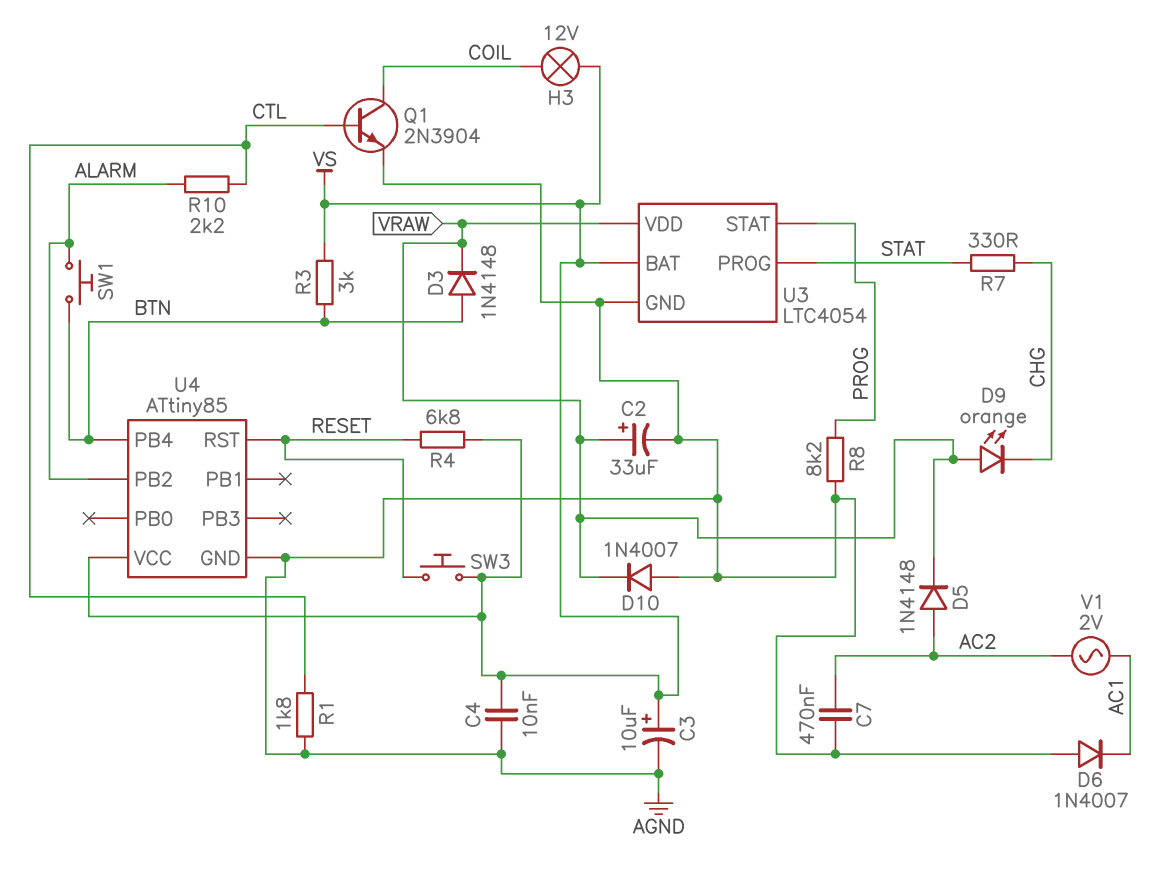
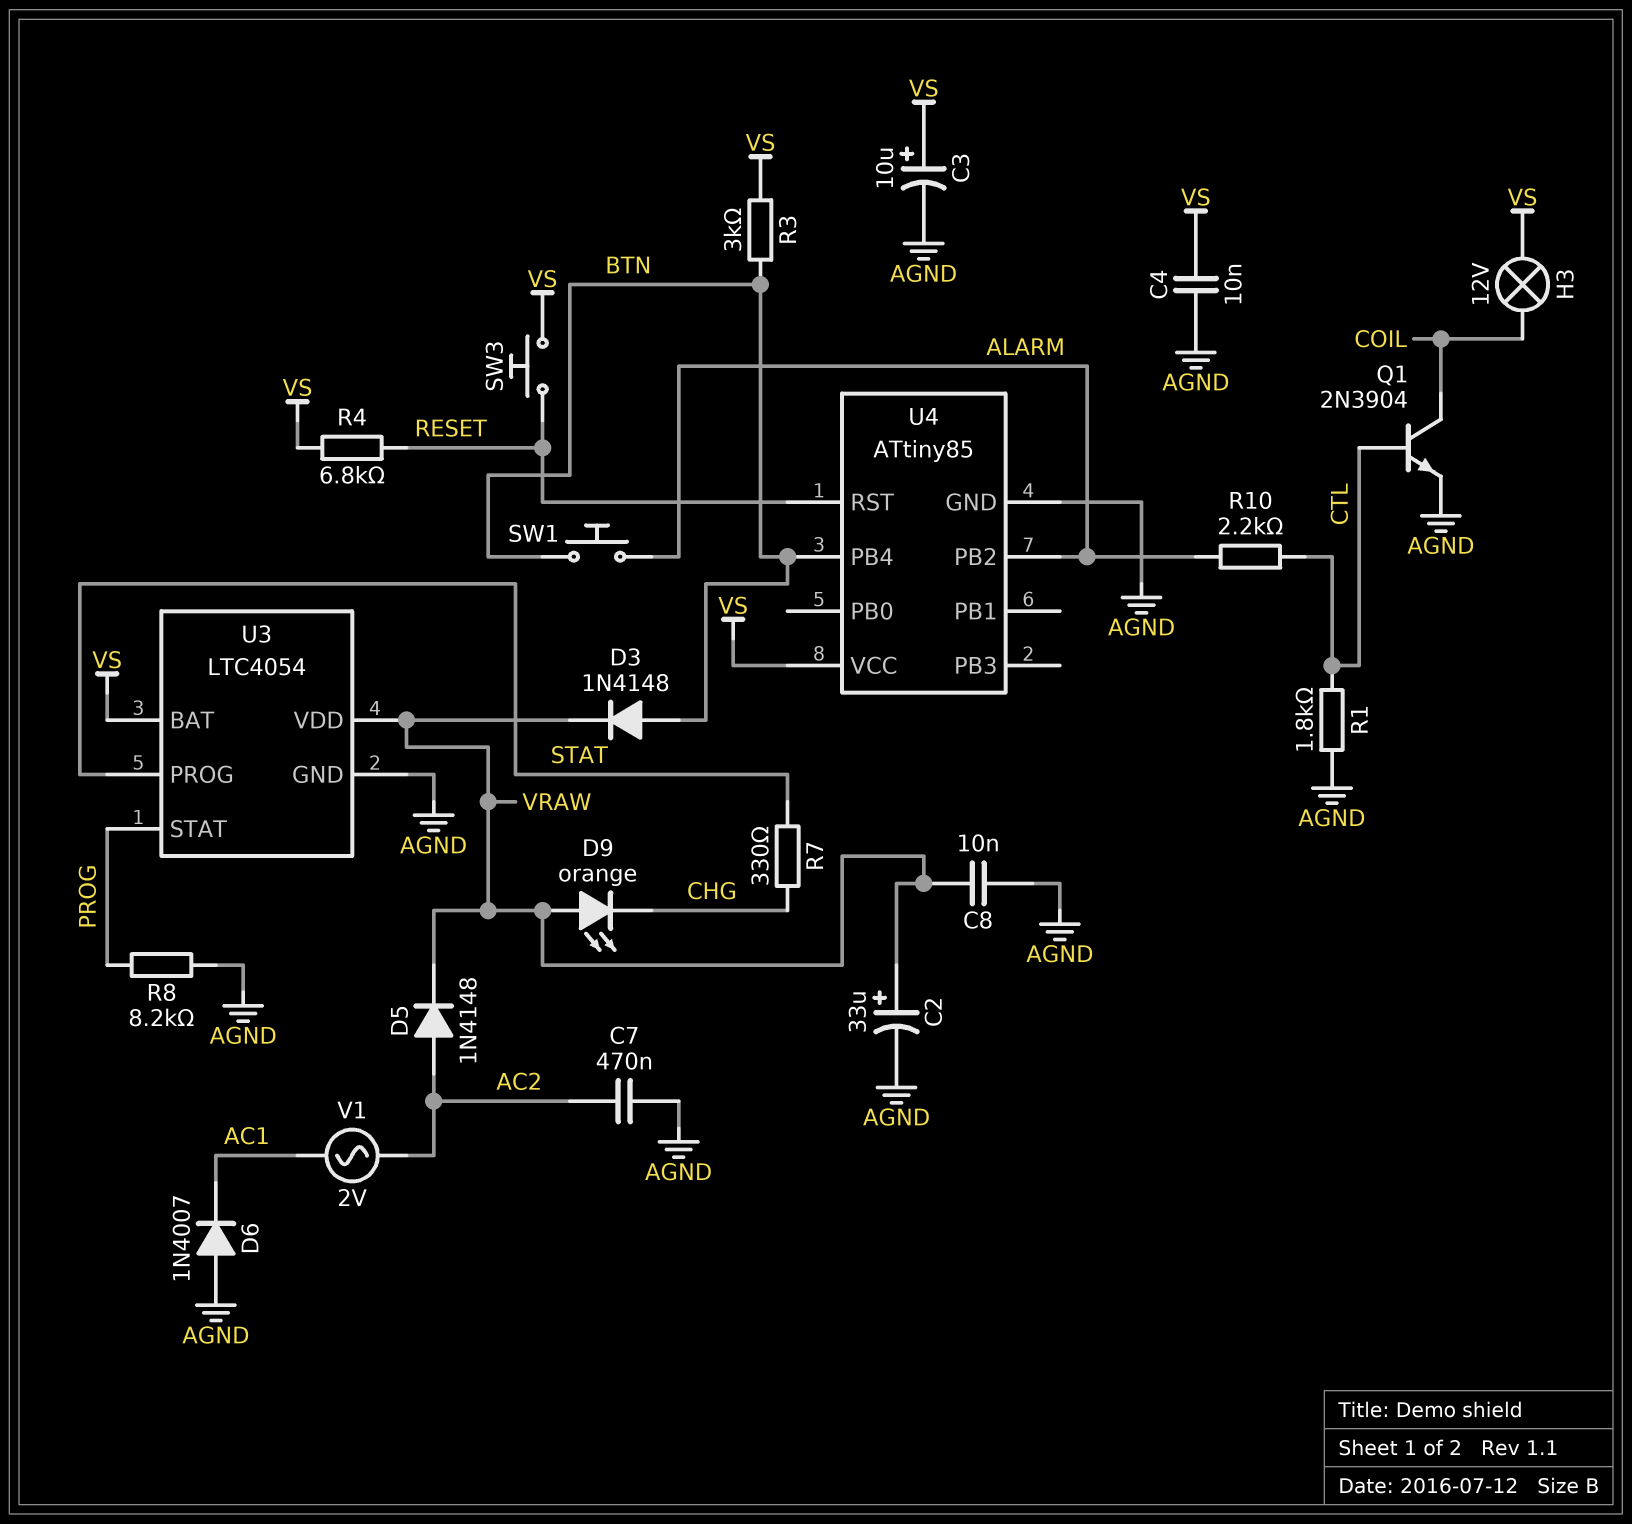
C8: none -> 10nF (AGND, VRAW)
D10: diode 1N4007 (A AGND, K VRAW) -> none

